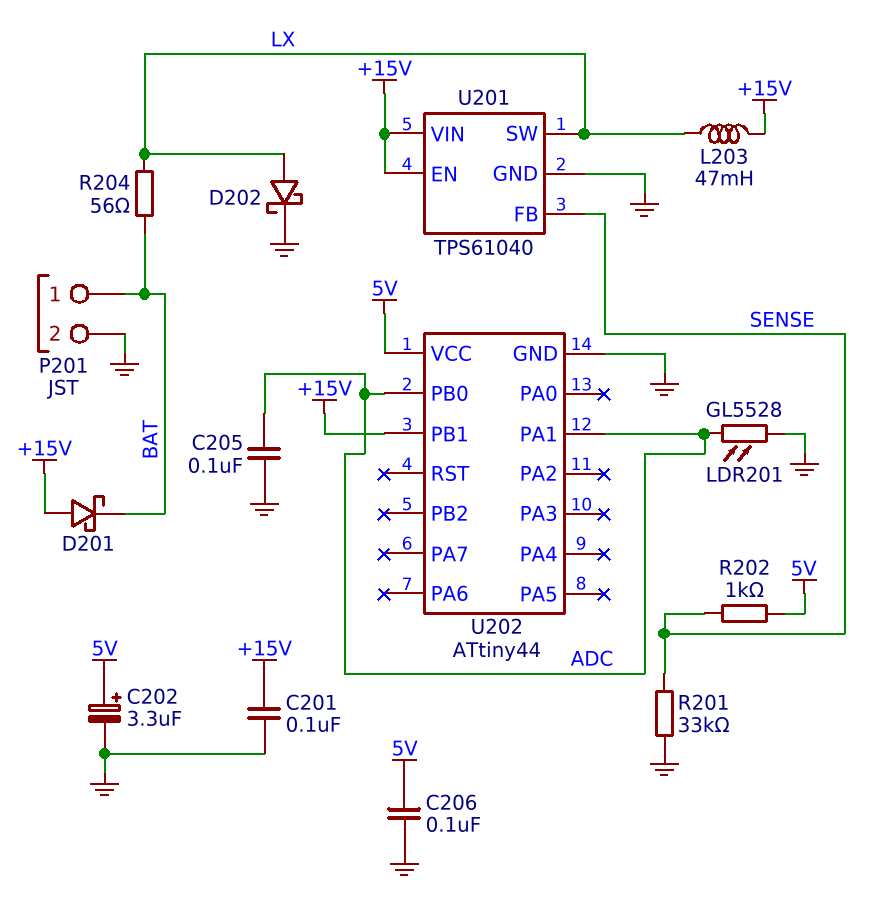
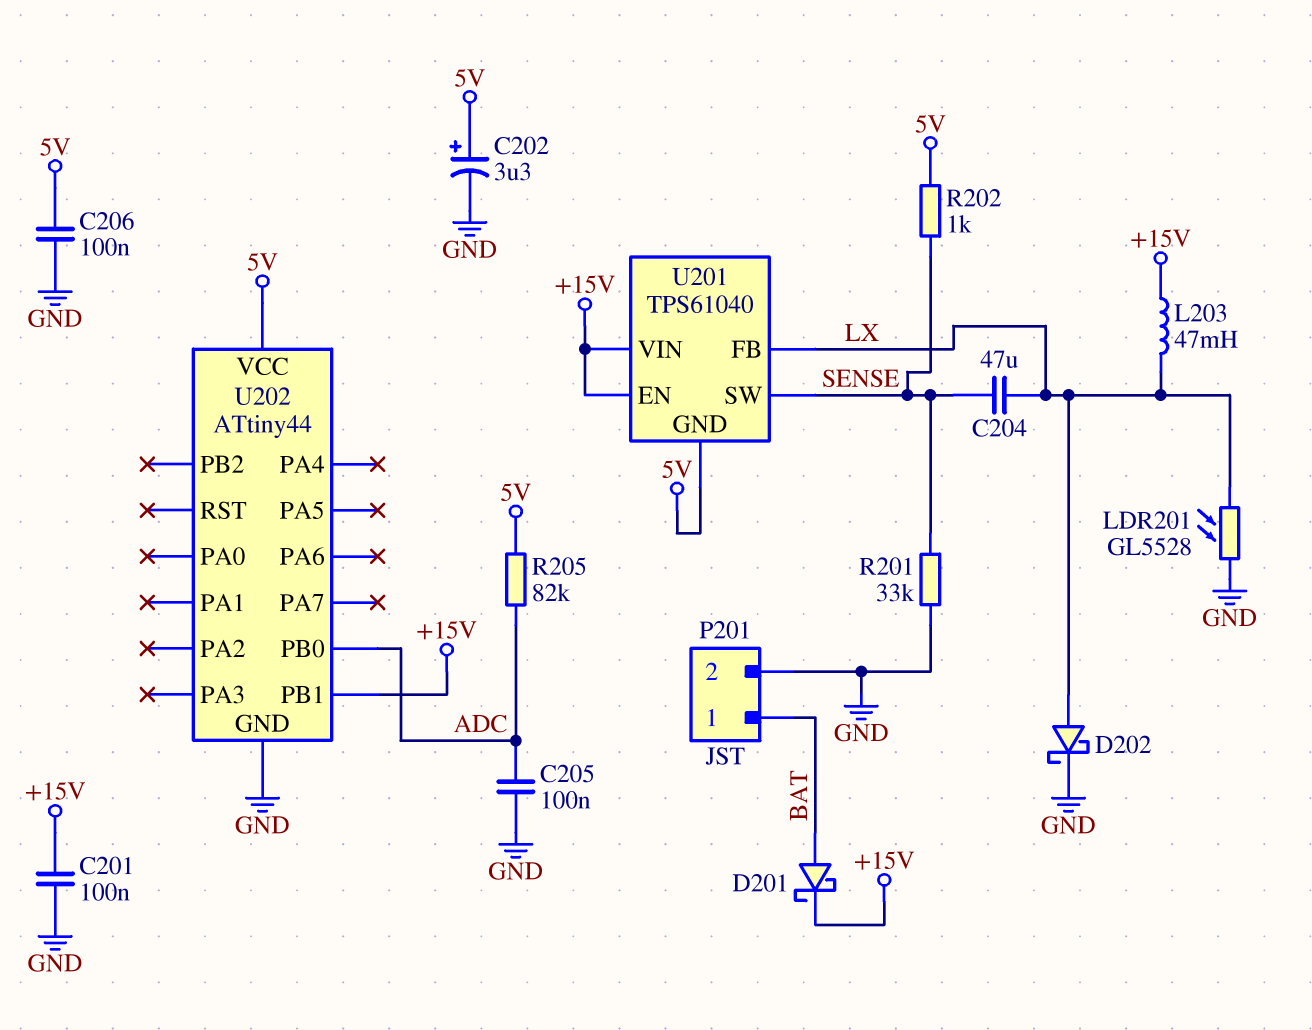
C204: none -> 47uF (LX, SENSE)
D201: schottky (A +15V, K BAT) -> schottky (A BAT, K +15V)
LDR201: GL5528 (ADC, GND) -> GL5528 (GND, LX)
R204: 56 (BAT, LX) -> none
R205: none -> 82k (5V, ADC)
U201 pin FB: SENSE -> LX
U201 pin GND: GND -> 5V
U201 pin SW: LX -> SENSE
U202 pin PA1: ADC -> none

